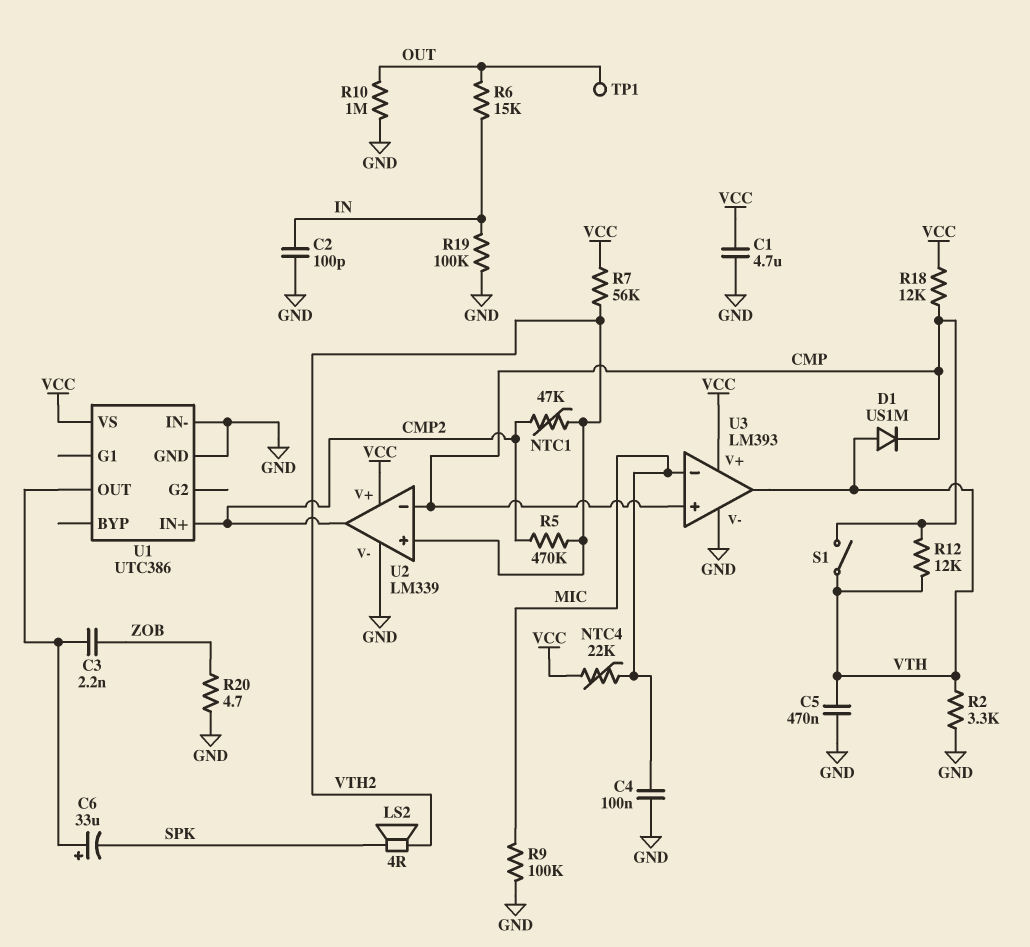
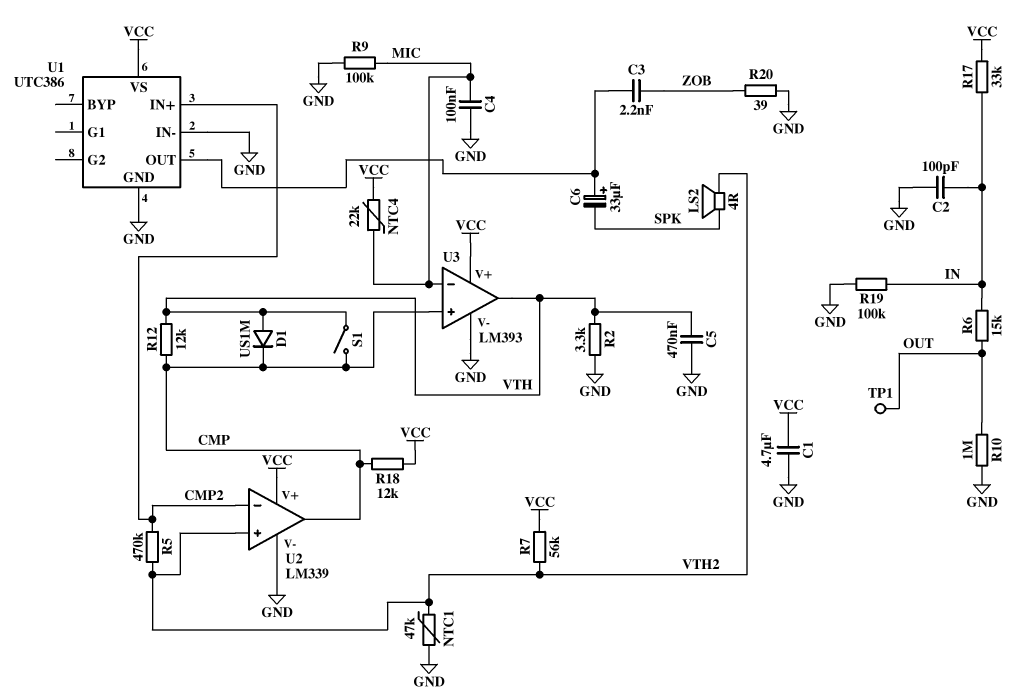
NTC1: 47k (CMP2, VTH2) -> 47k (GND, VTH2)
R17: none -> 33k (IN, VCC)
R20: 4.7 (GND, ZOB) -> 39 (GND, ZOB)
U2 pin in-: CMP -> CMP2
U2 pin out: CMP2 -> CMP

